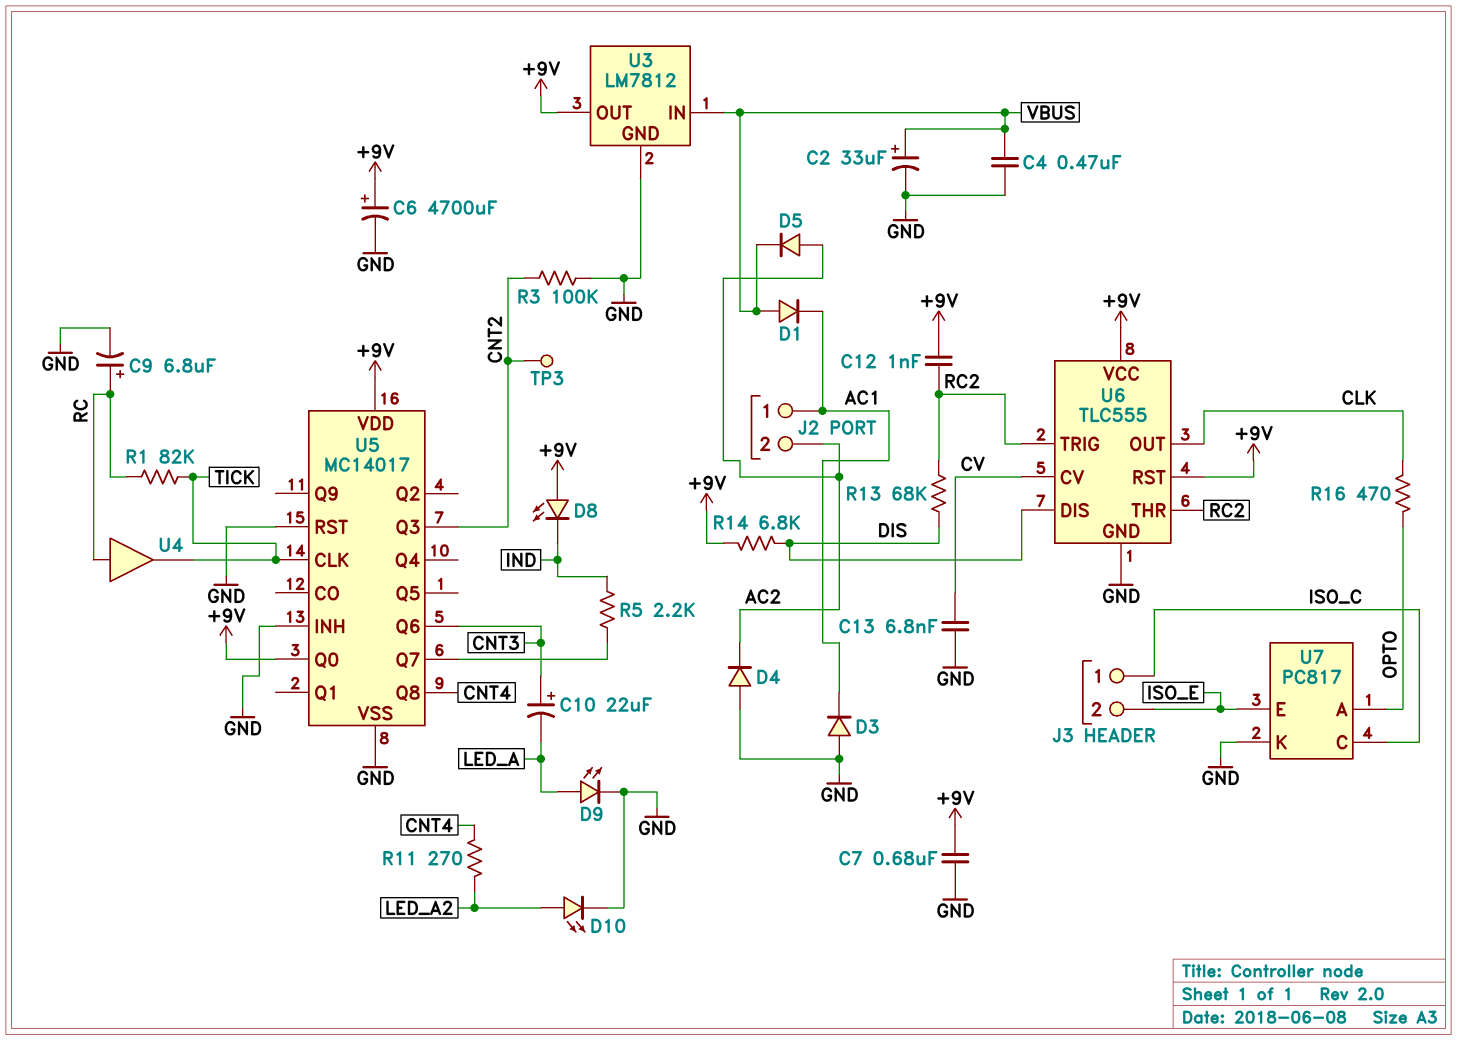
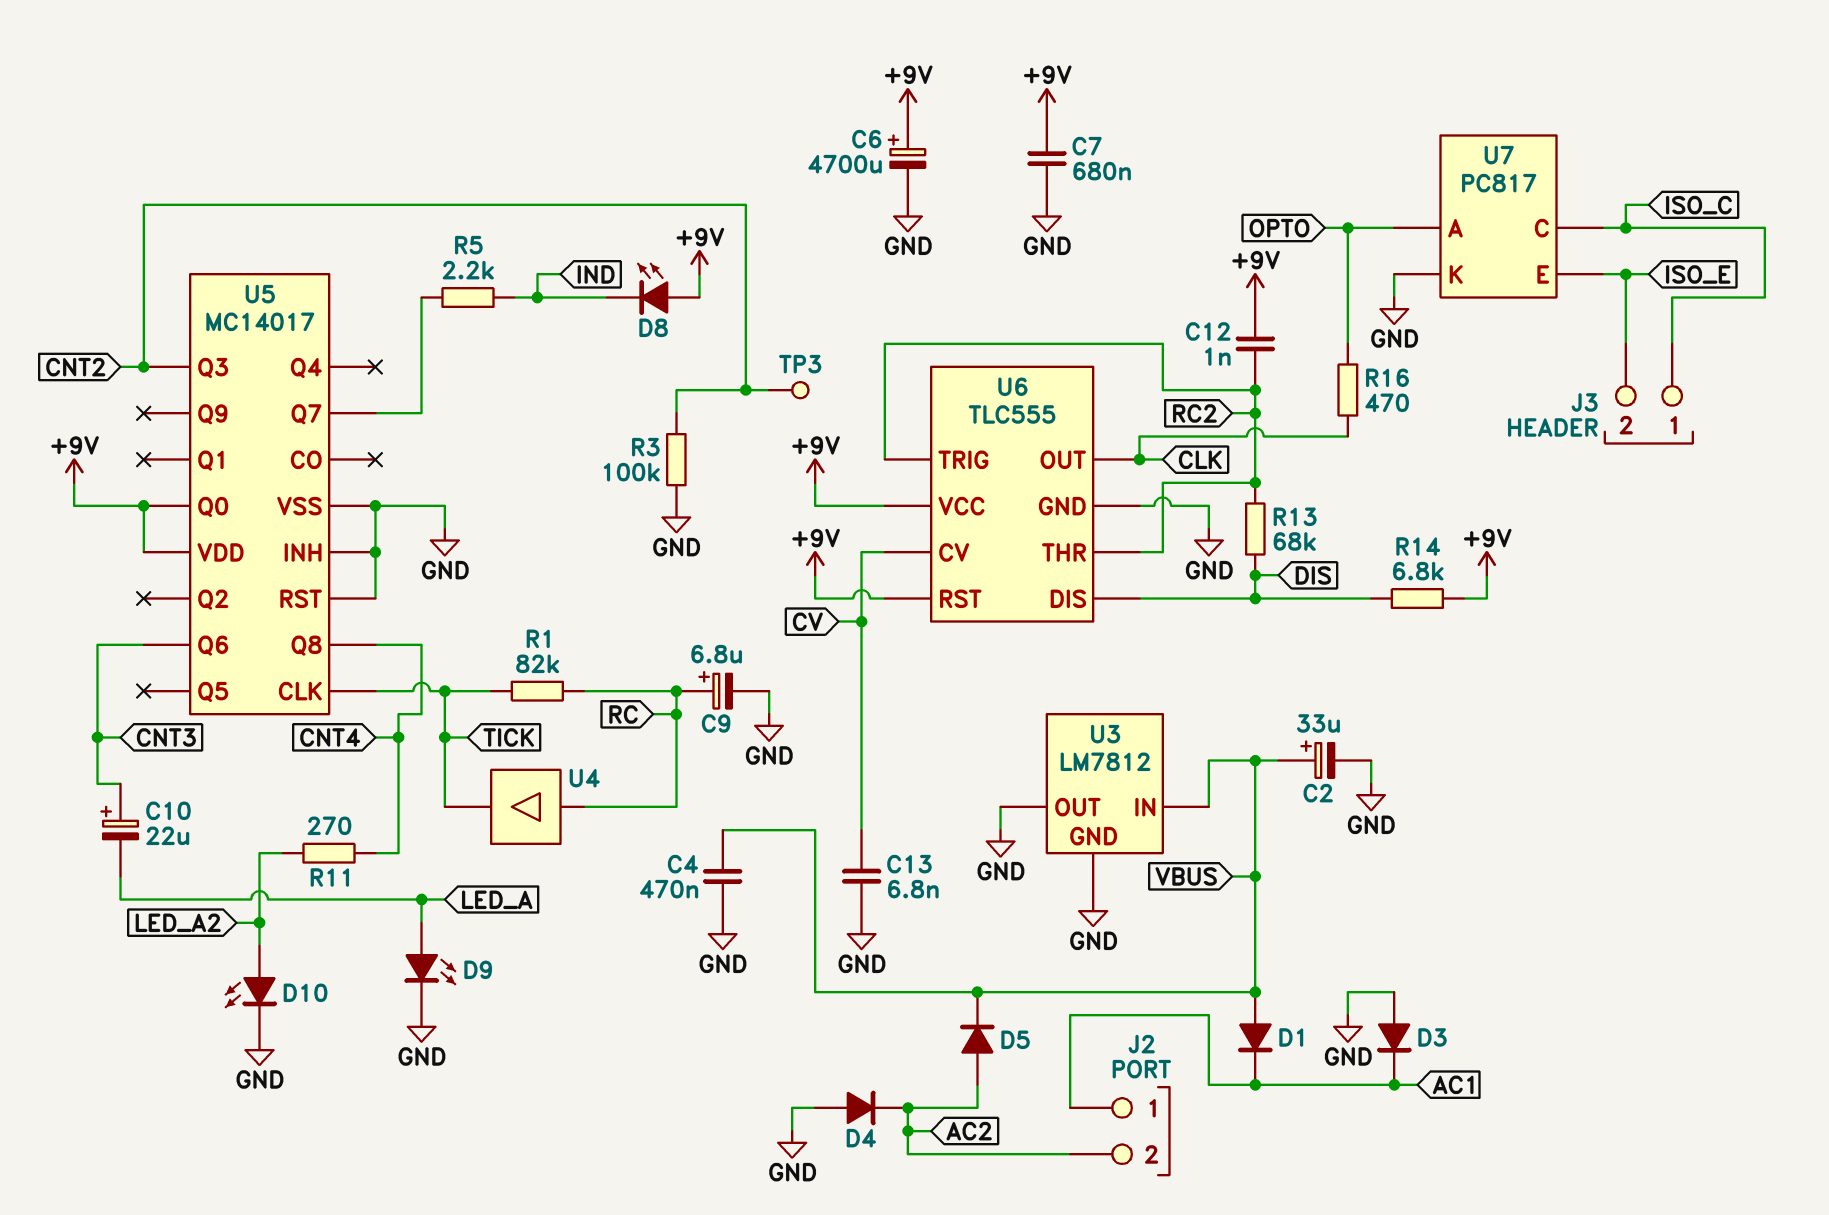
U3 pin OUT: +9V -> GND

